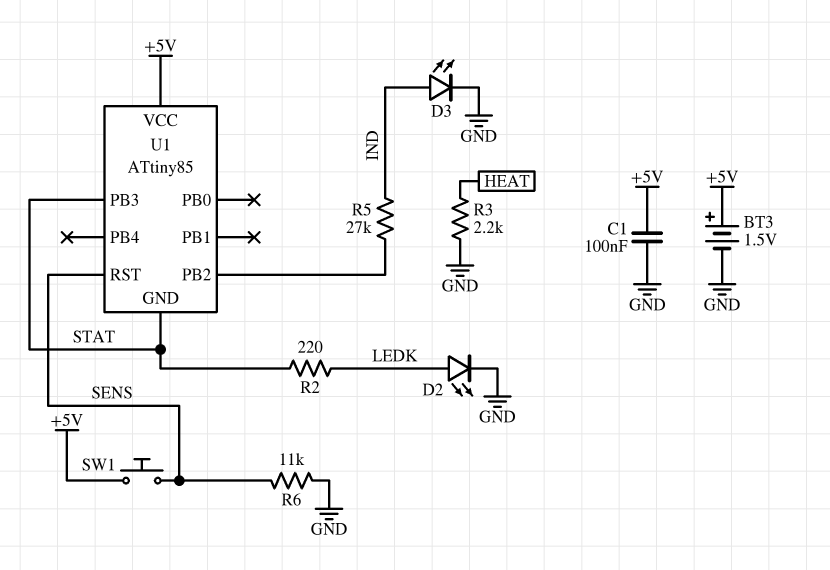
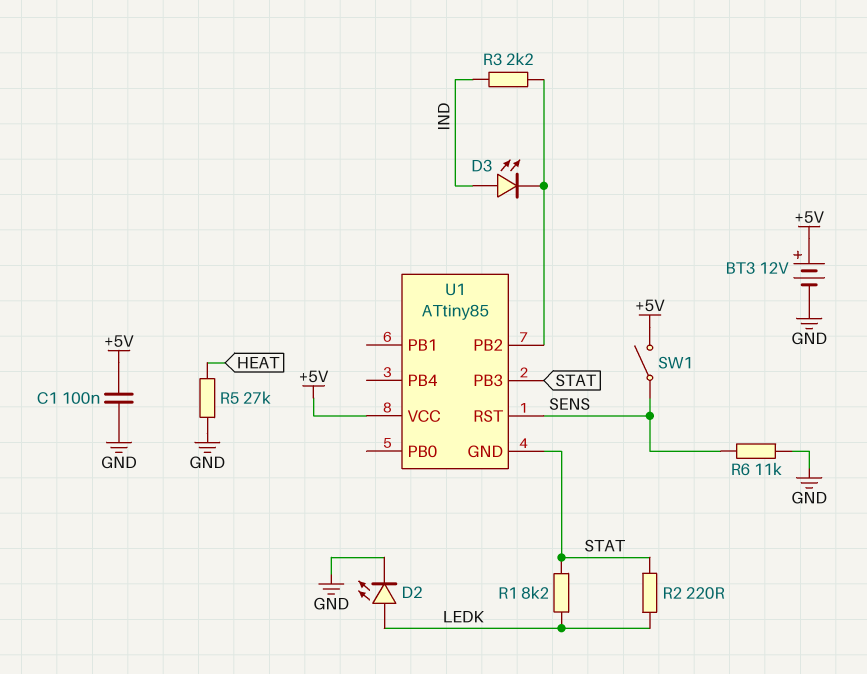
BT3: 1.5V (plus +5V, minus GND) -> 12V (plus +5V, minus GND)
D3: LED (A IND, K GND) -> LED (A IND, K U1/PB2)
R1: none -> 8.2k (LEDK, STAT)
R3: 2.2k (GND, HEAT) -> 2.2k (IND, U1/PB2)
R5: 27k (IND, U1/PB2) -> 27k (GND, HEAT)
SW1: button (+5V, SENS) -> switch (+5V, SENS)

